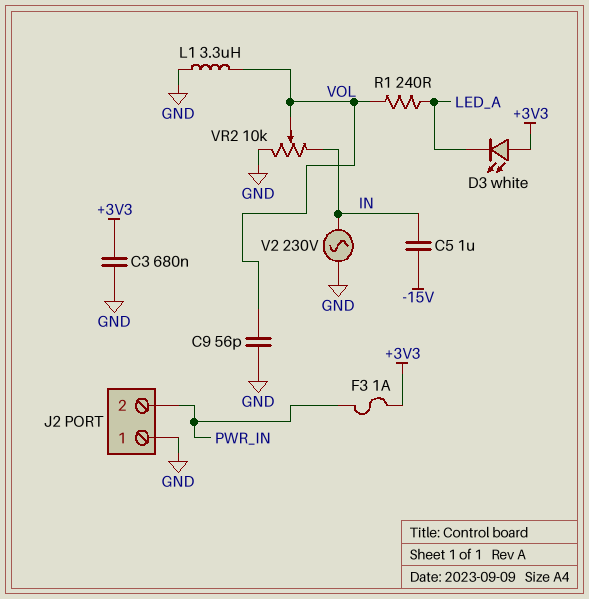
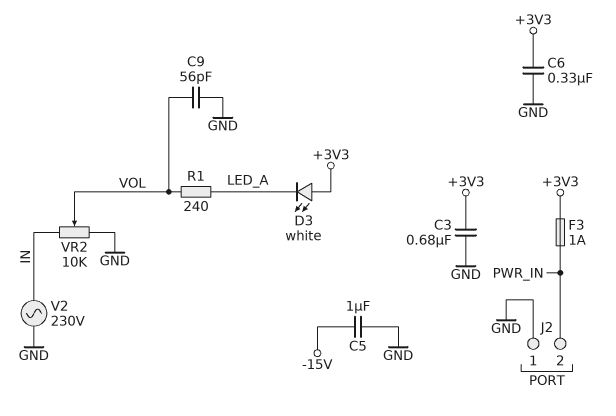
C5: 1uF (-15V, IN) -> 1uF (-15V, GND)
C6: none -> 330nF (+3V3, GND)
L1: 3.3uH (GND, VOL) -> none

